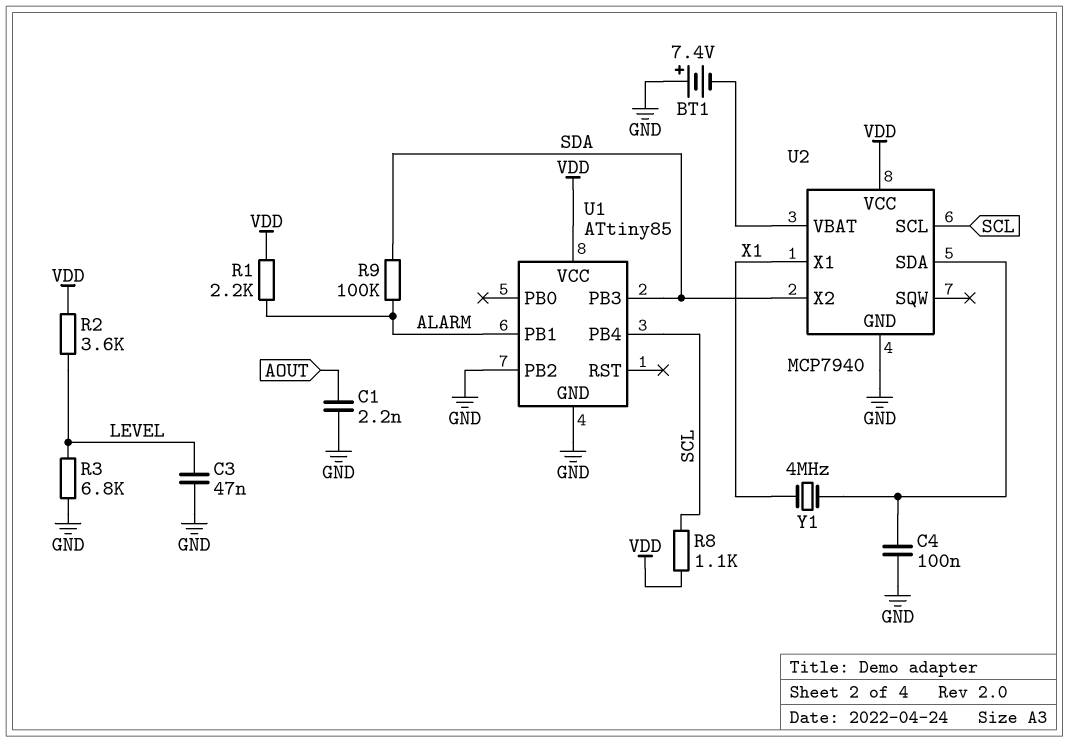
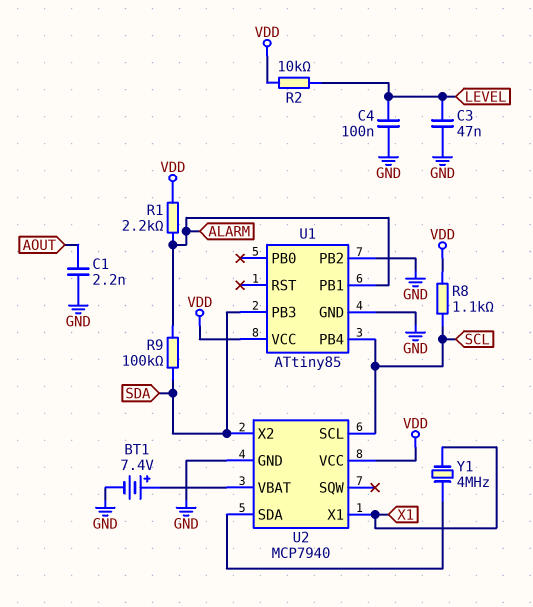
BT1: 7.4V (plus GND, minus U2/VBAT) -> 7.4V (plus U2/VBAT, minus GND)
C4: 100nF (GND, U2/SDA) -> 100nF (GND, LEVEL)
R2: 3.6k (LEVEL, VDD) -> 10k (LEVEL, VDD)
R3: 6.8k (GND, LEVEL) -> none

